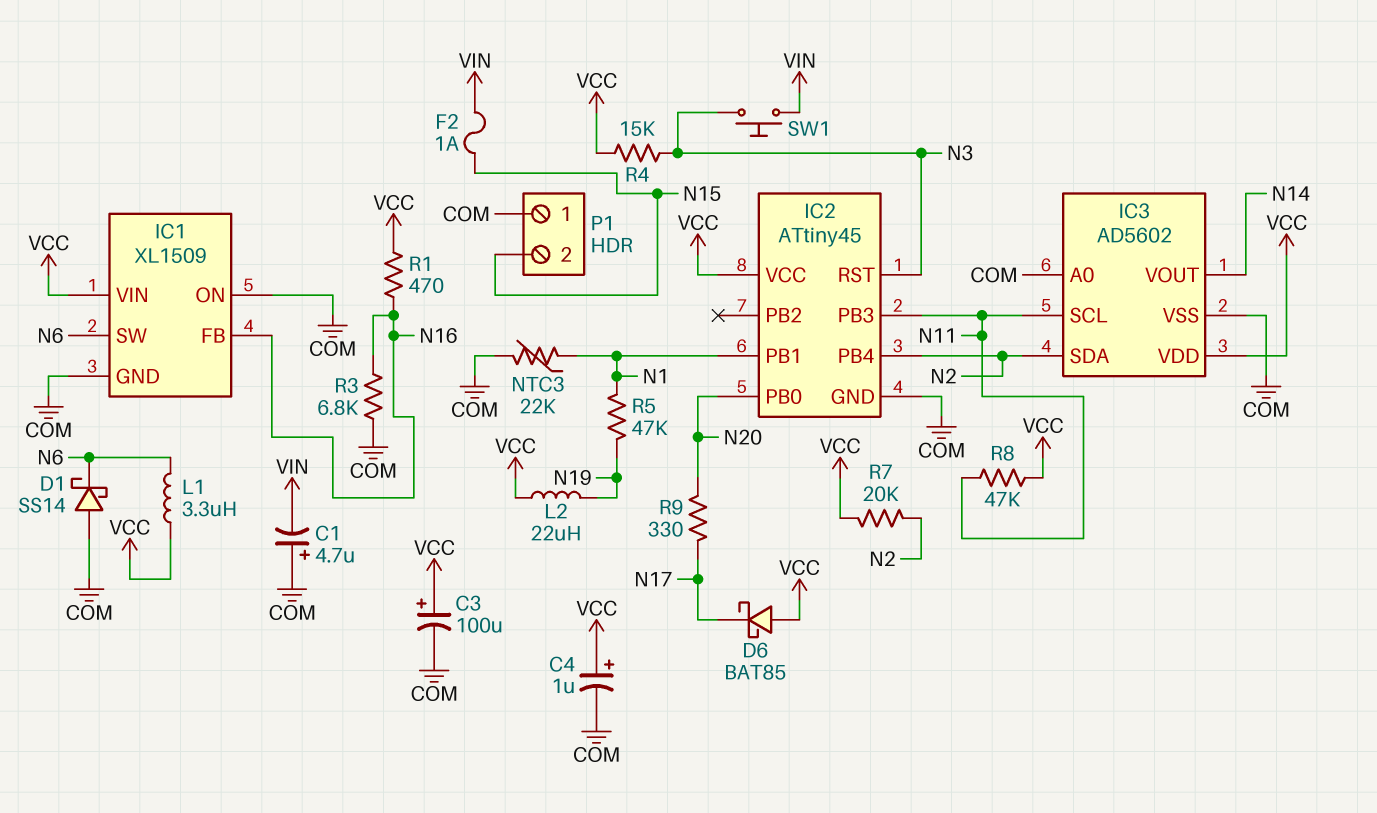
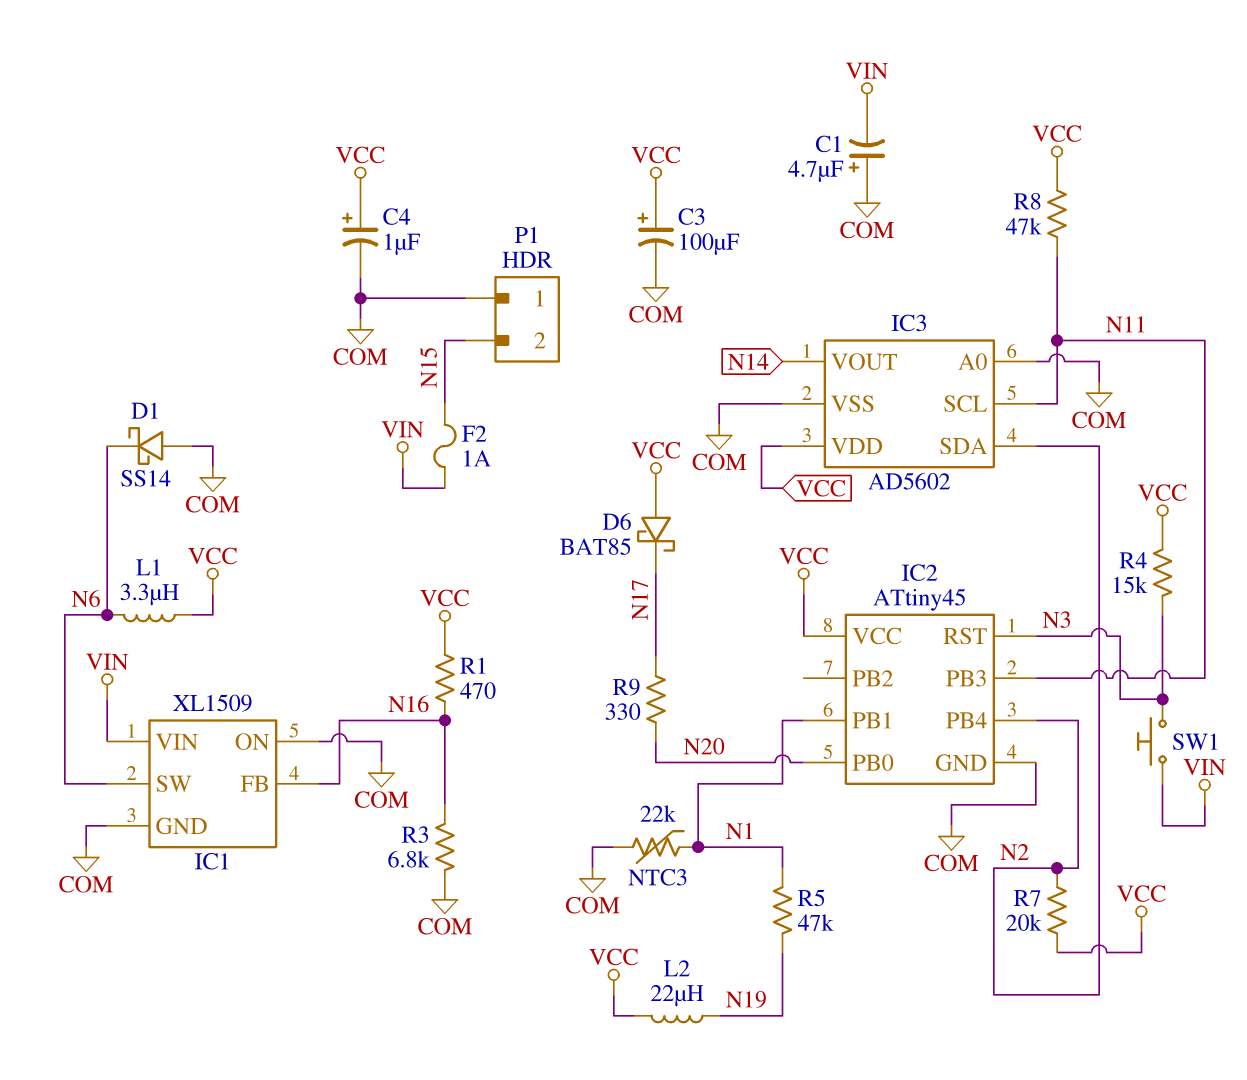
IC1 pin VIN: VCC -> VIN

